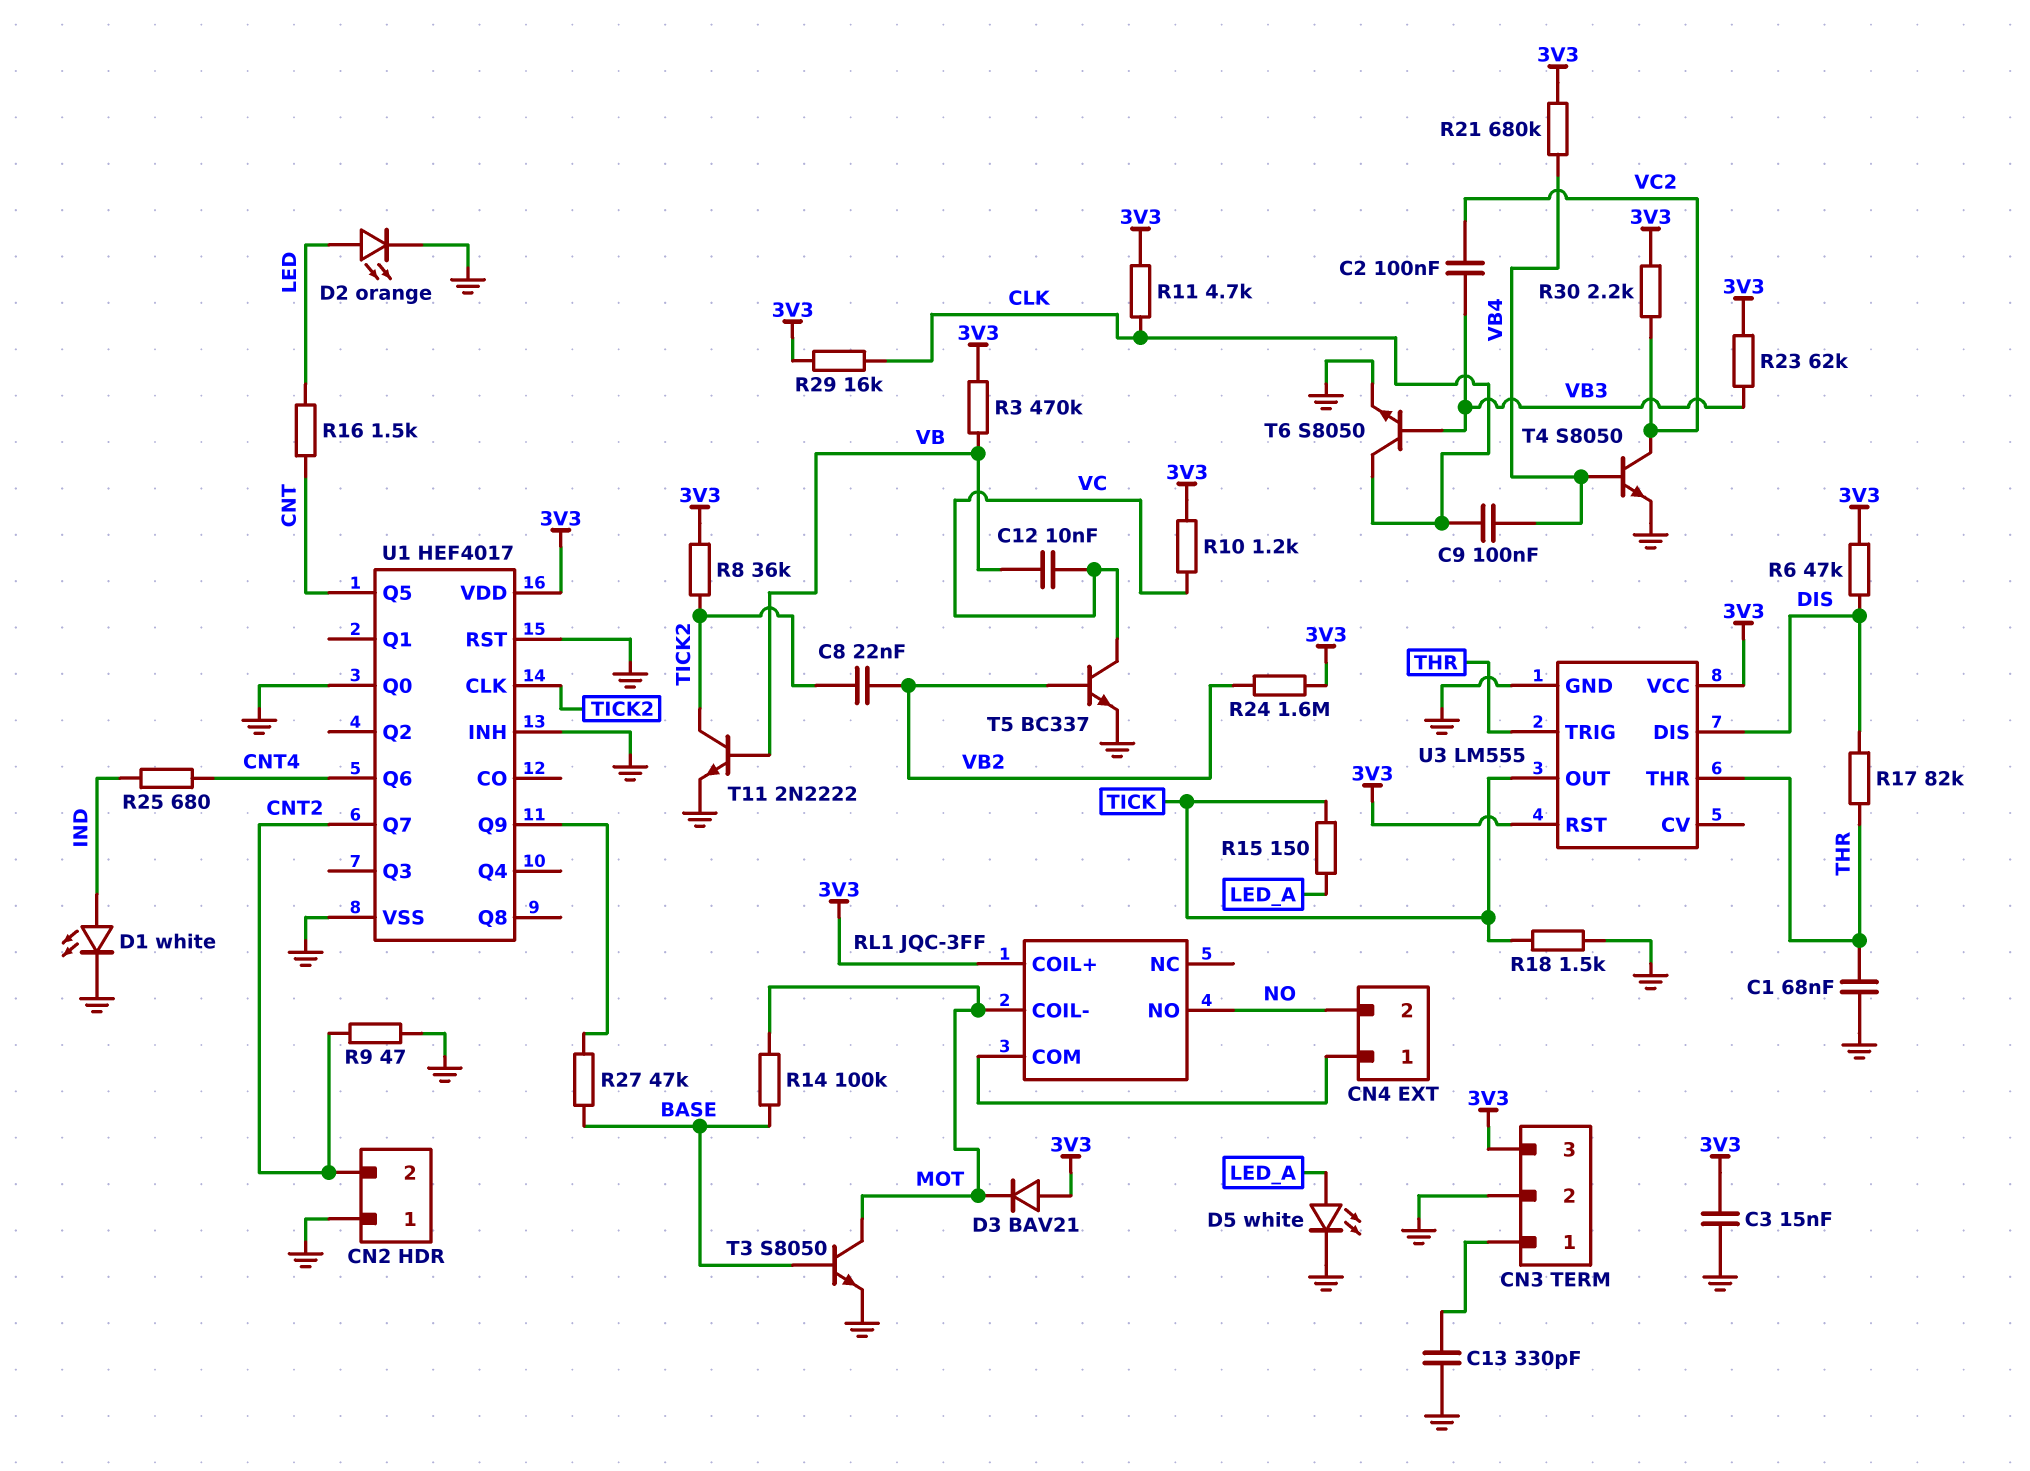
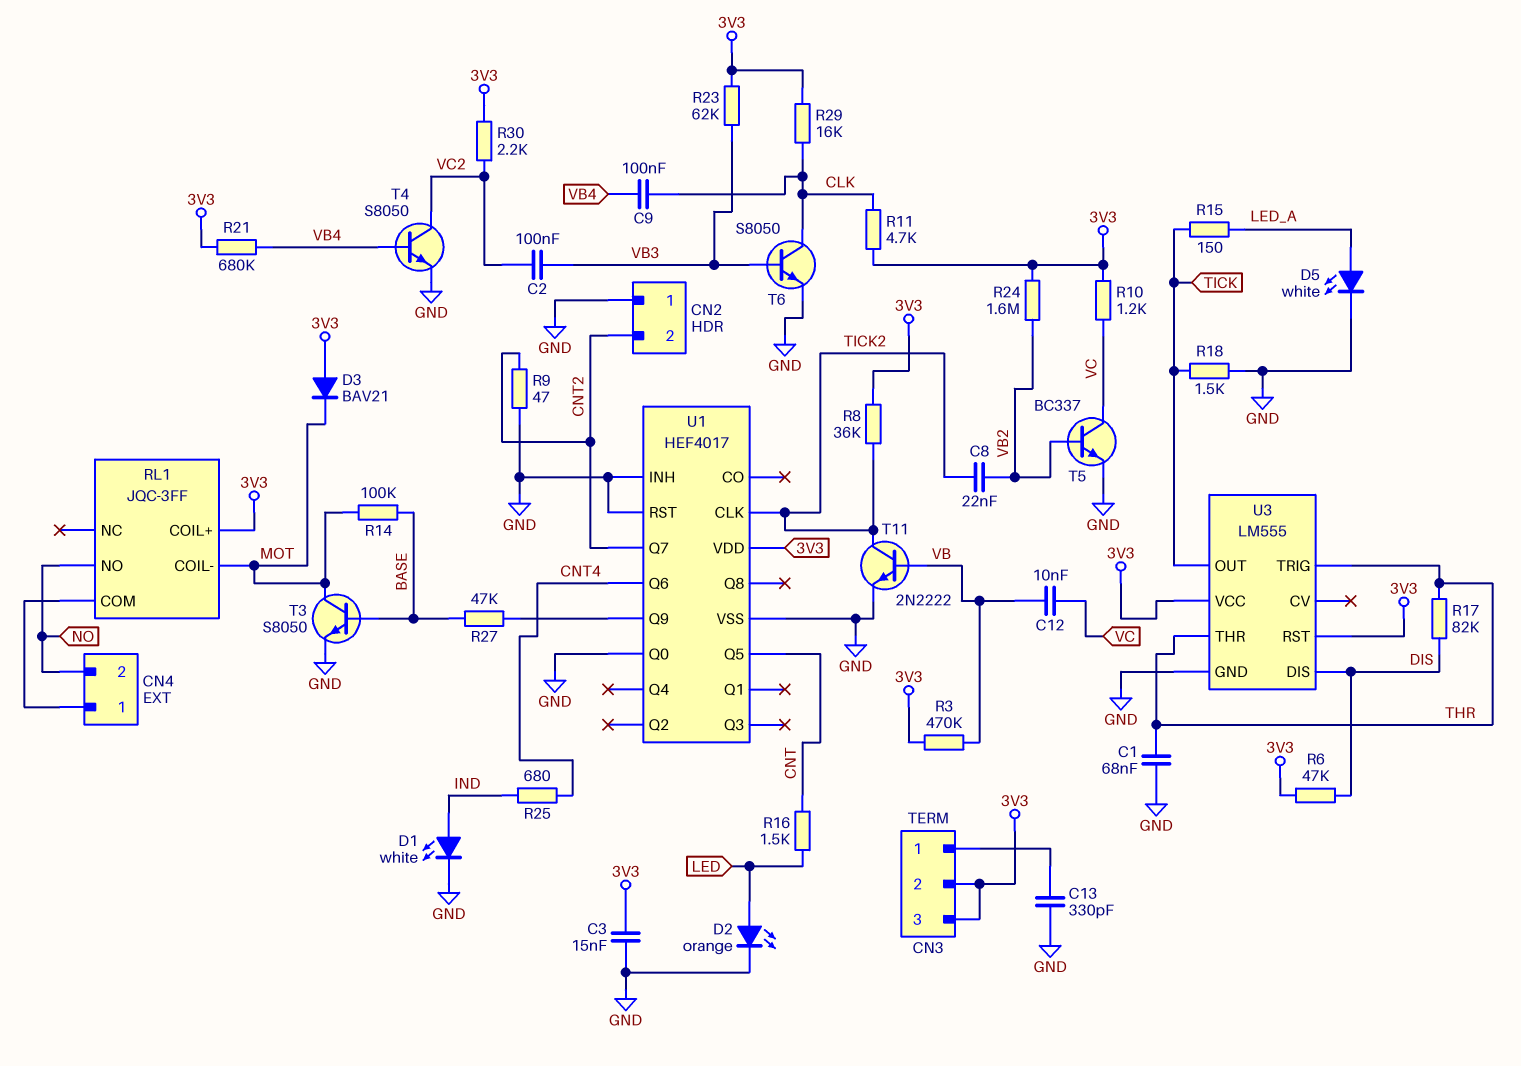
CN3 pin 2: GND -> 3V3

